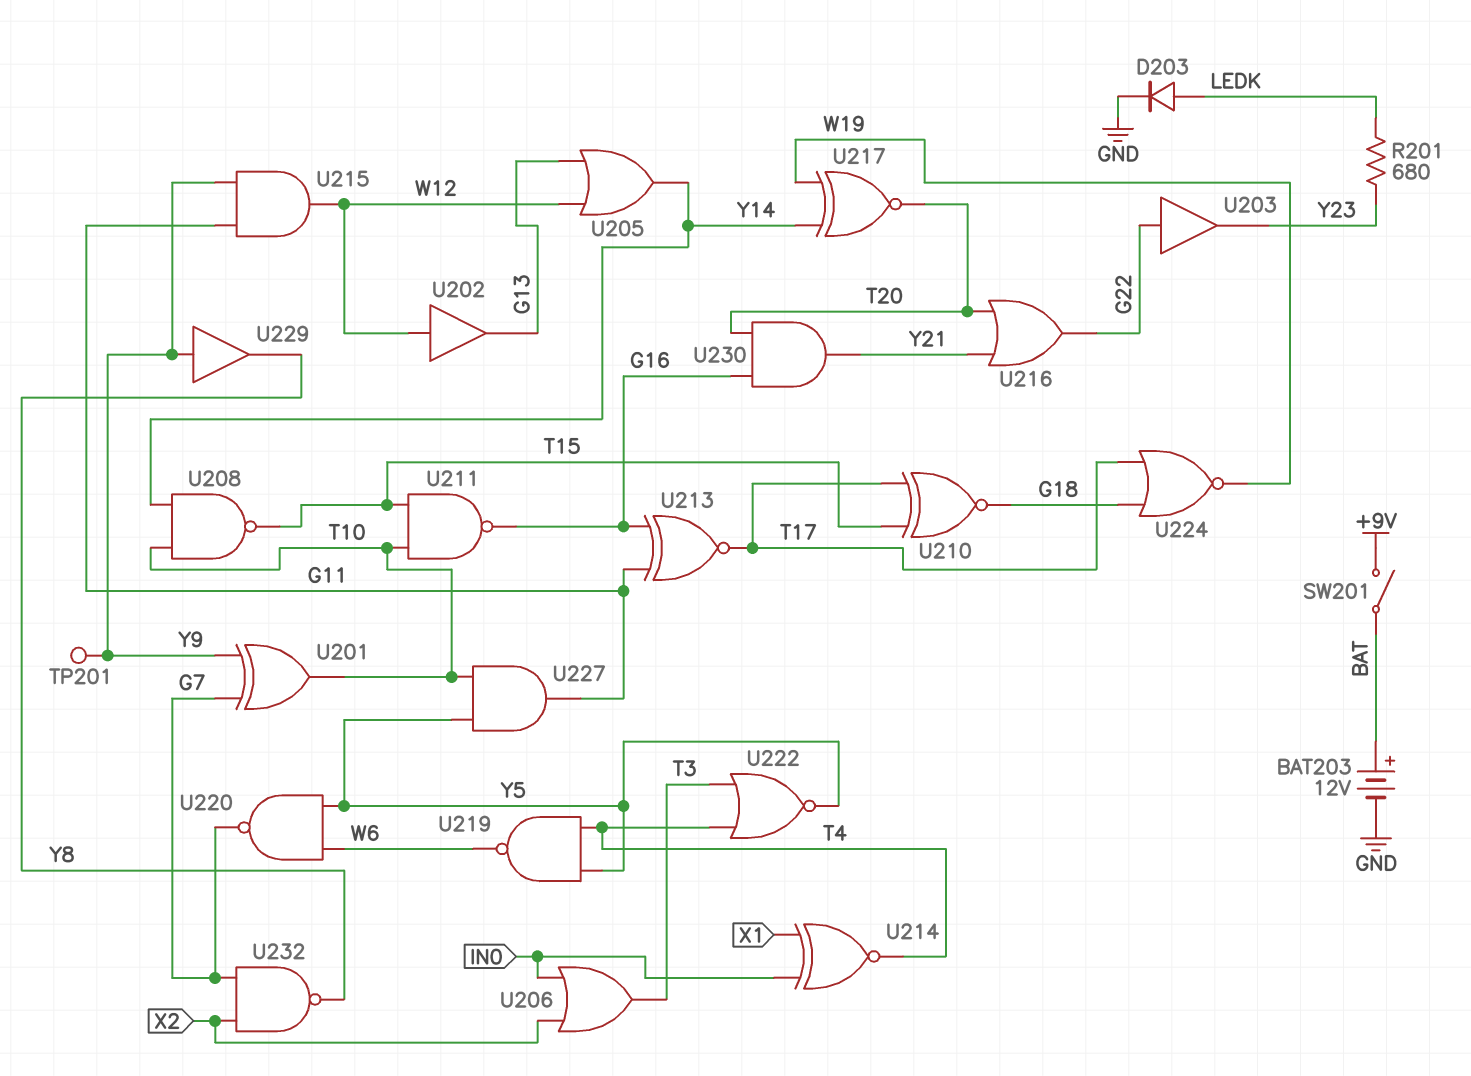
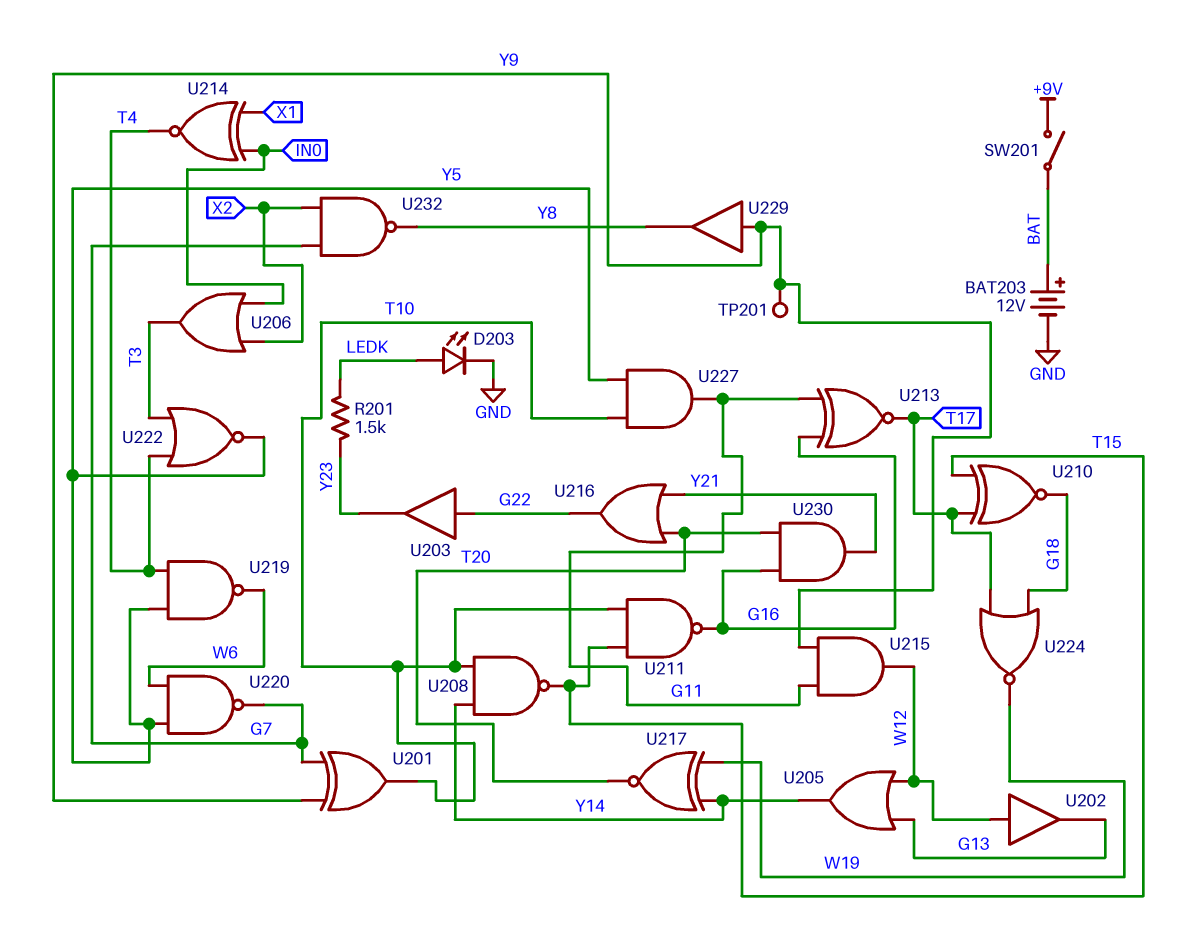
D203: diode (A LEDK, K GND) -> LED (A LEDK, K GND)
R201: 680 (LEDK, Y23) -> 1.5k (LEDK, Y23)

